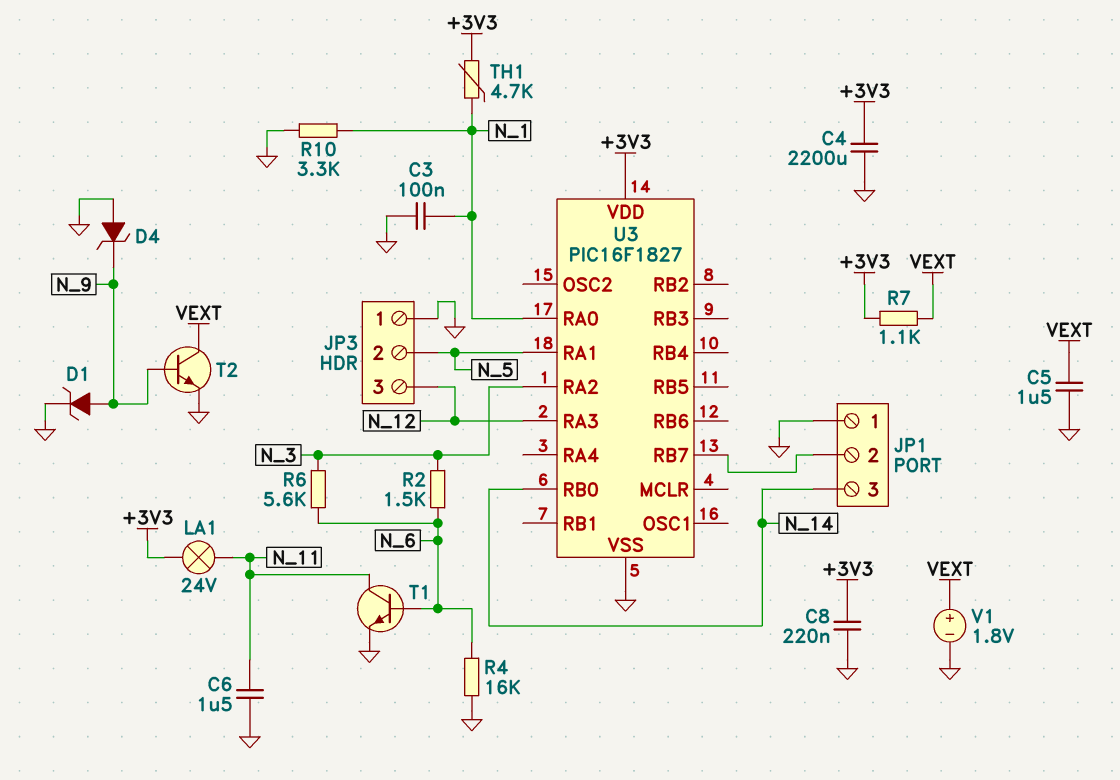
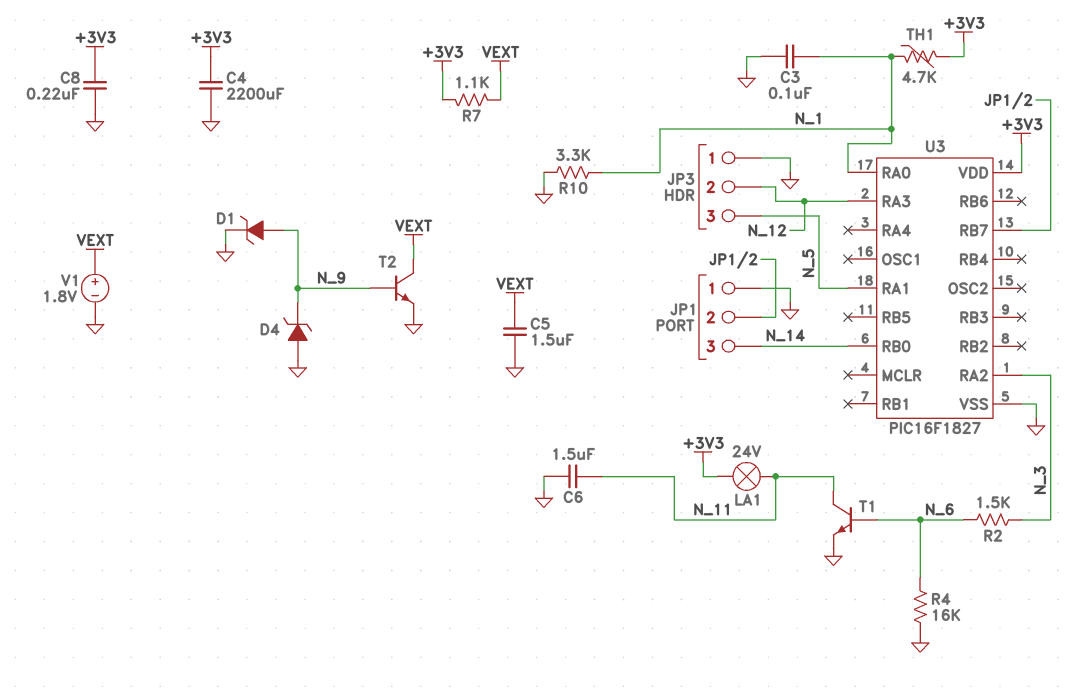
JP3 pin 2: N_5 -> N_12
JP3 pin 3: N_12 -> N_5
R6: 5.6k (N_3, N_6) -> none

